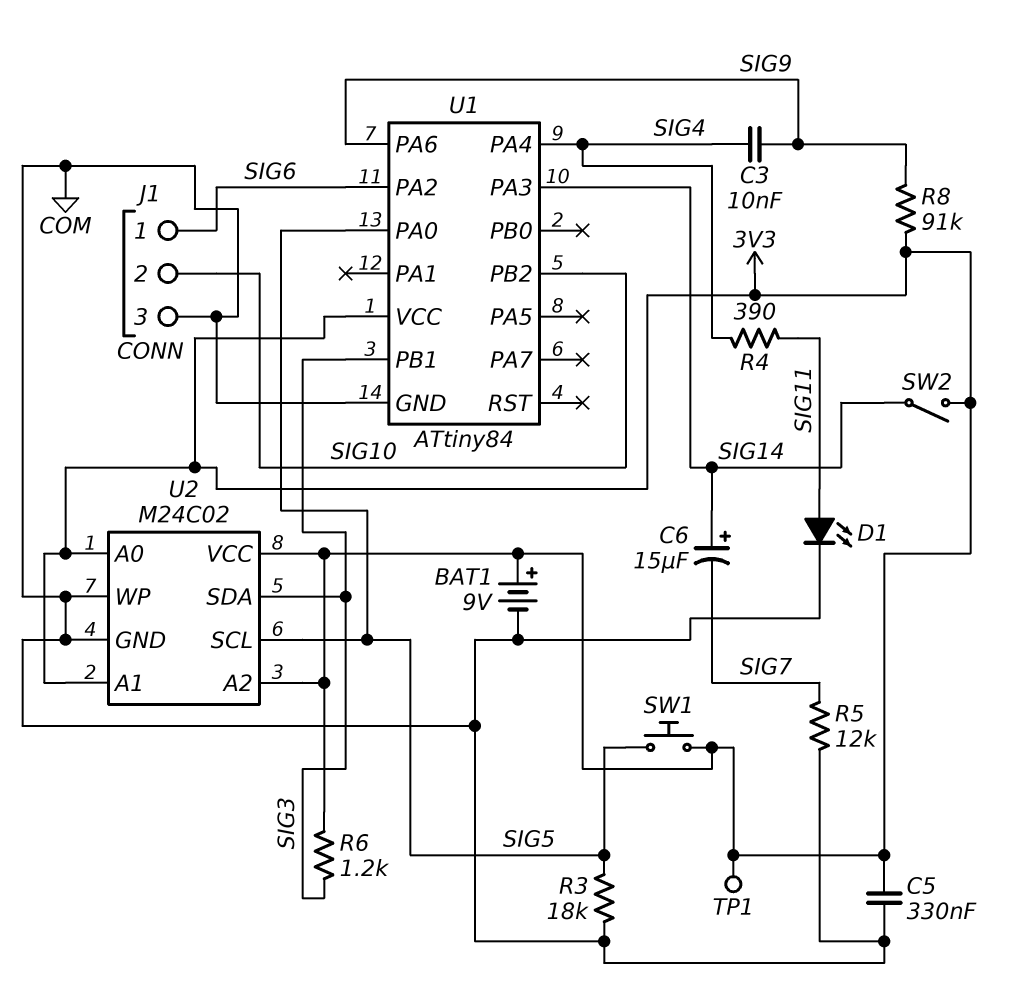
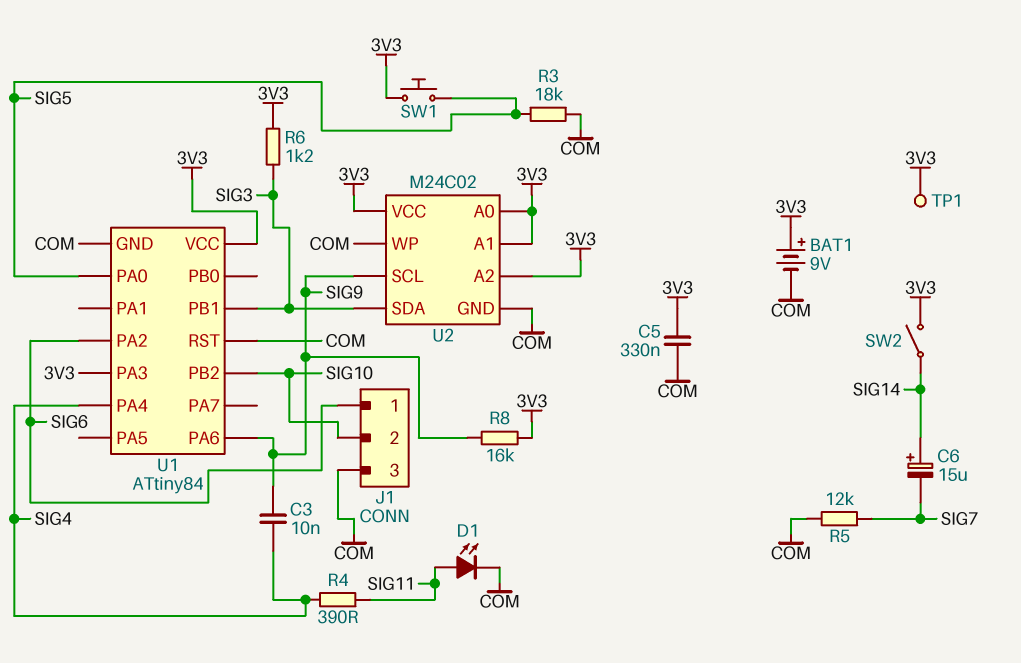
R8: 91k (3V3, SIG9) -> 16k (3V3, SIG9)
U1 pin PA3: SIG14 -> 3V3
U1 pin RST: none -> COM
U2 pin SCL: SIG5 -> SIG9

